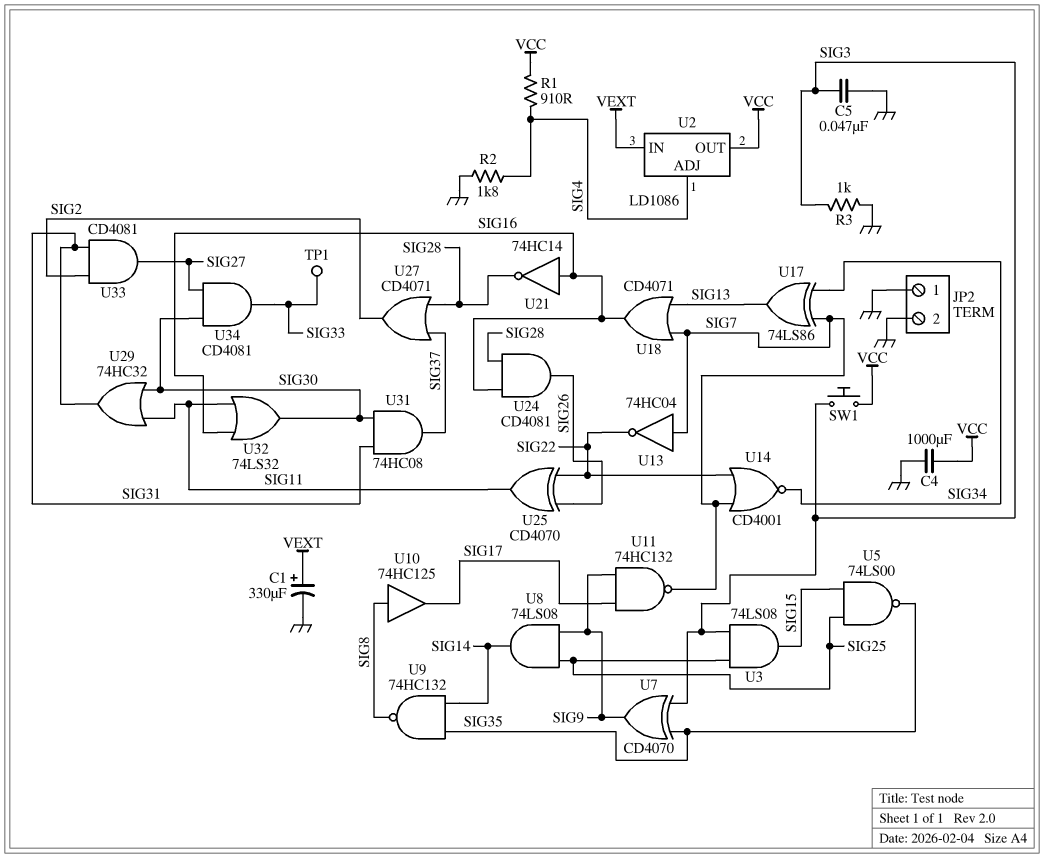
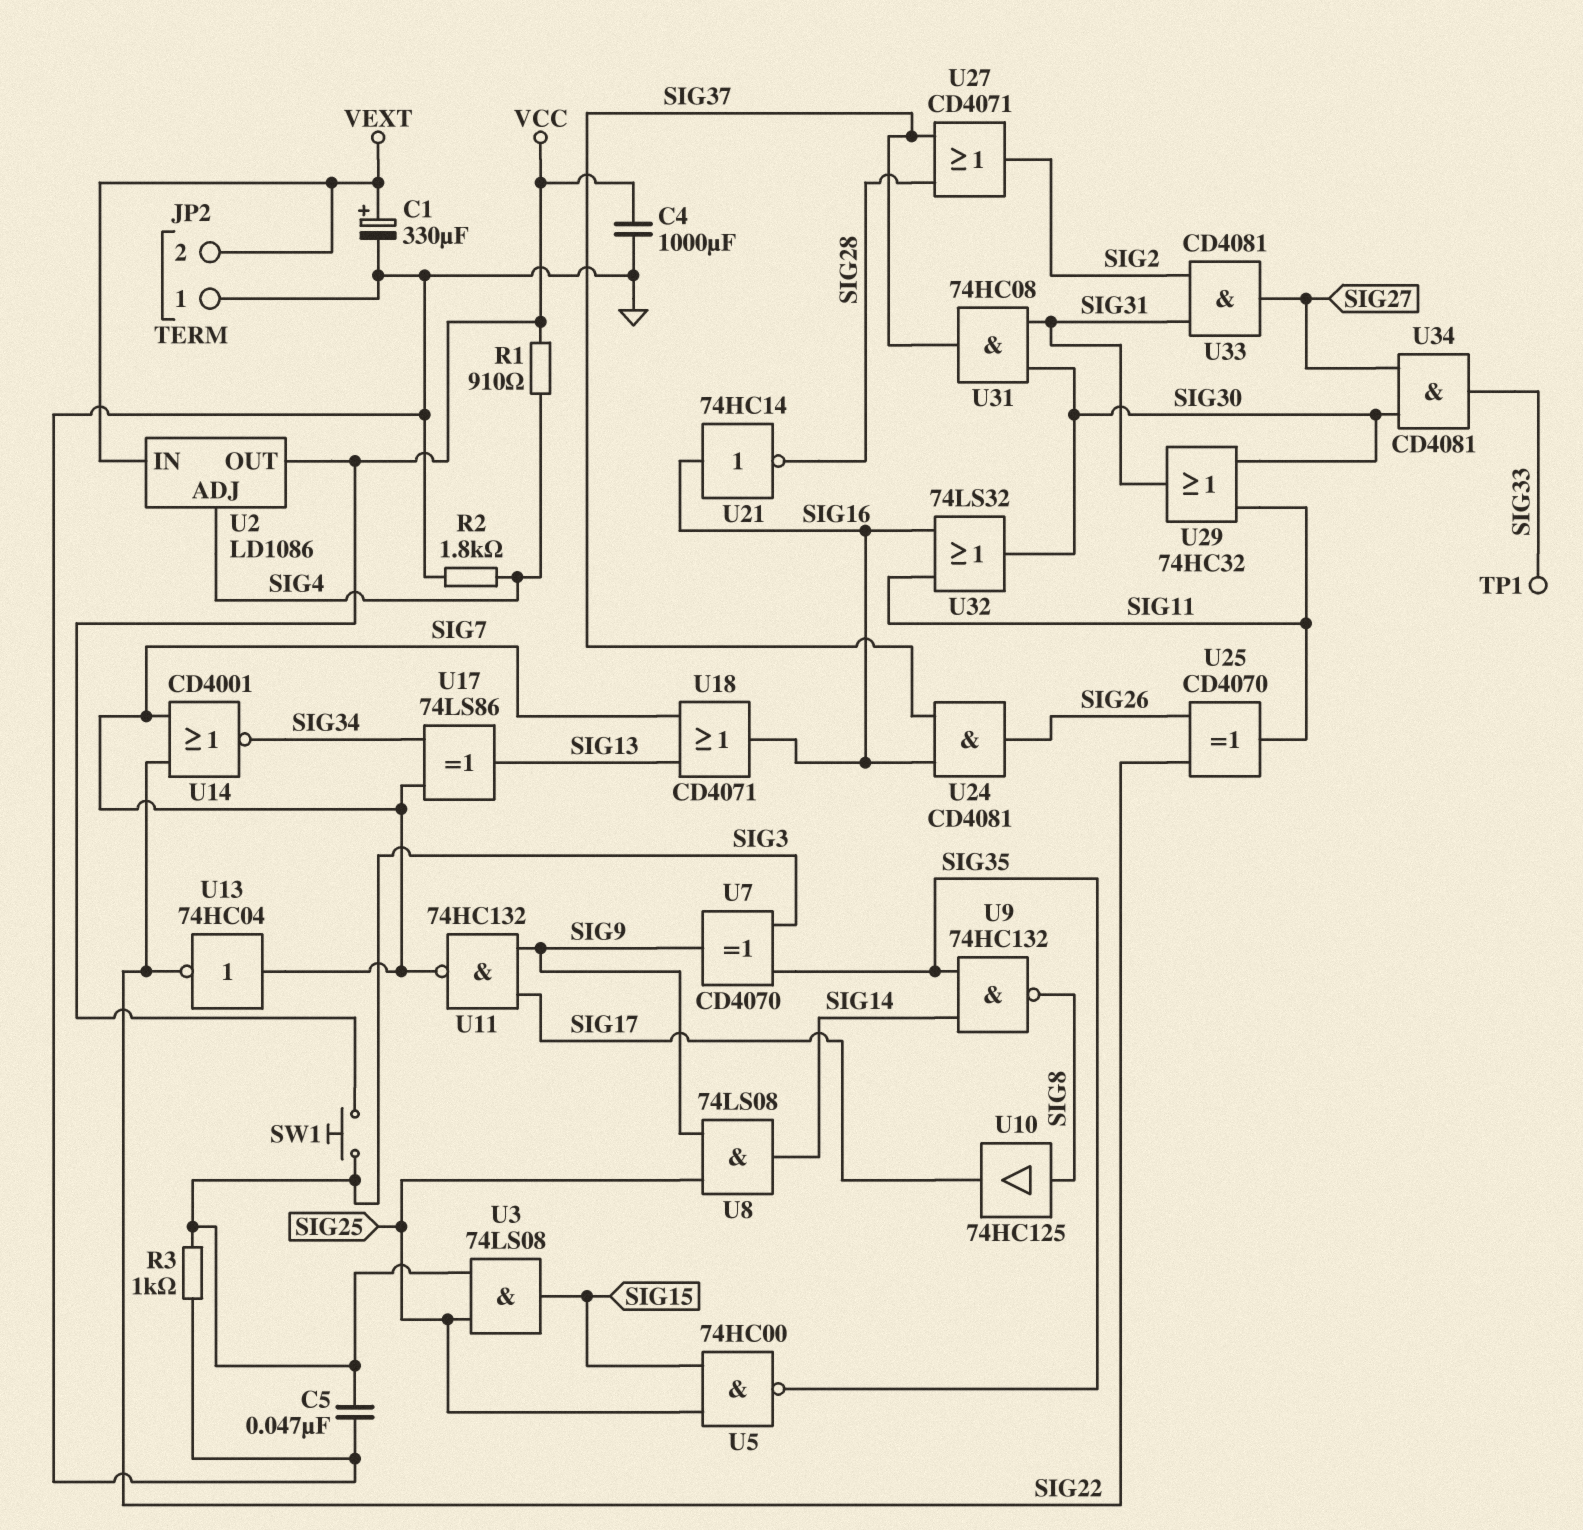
JP2 pin 2: GND -> VEXT
U5: NAND 74LS00 (in SIG15, in SIG25, out SIG35) -> NAND 74HC00 (in SIG15, in SIG25, out SIG35)
U24: AND CD4081 (in SIG16, in SIG28, out SIG26) -> AND CD4081 (in SIG16, in SIG37, out SIG26)

